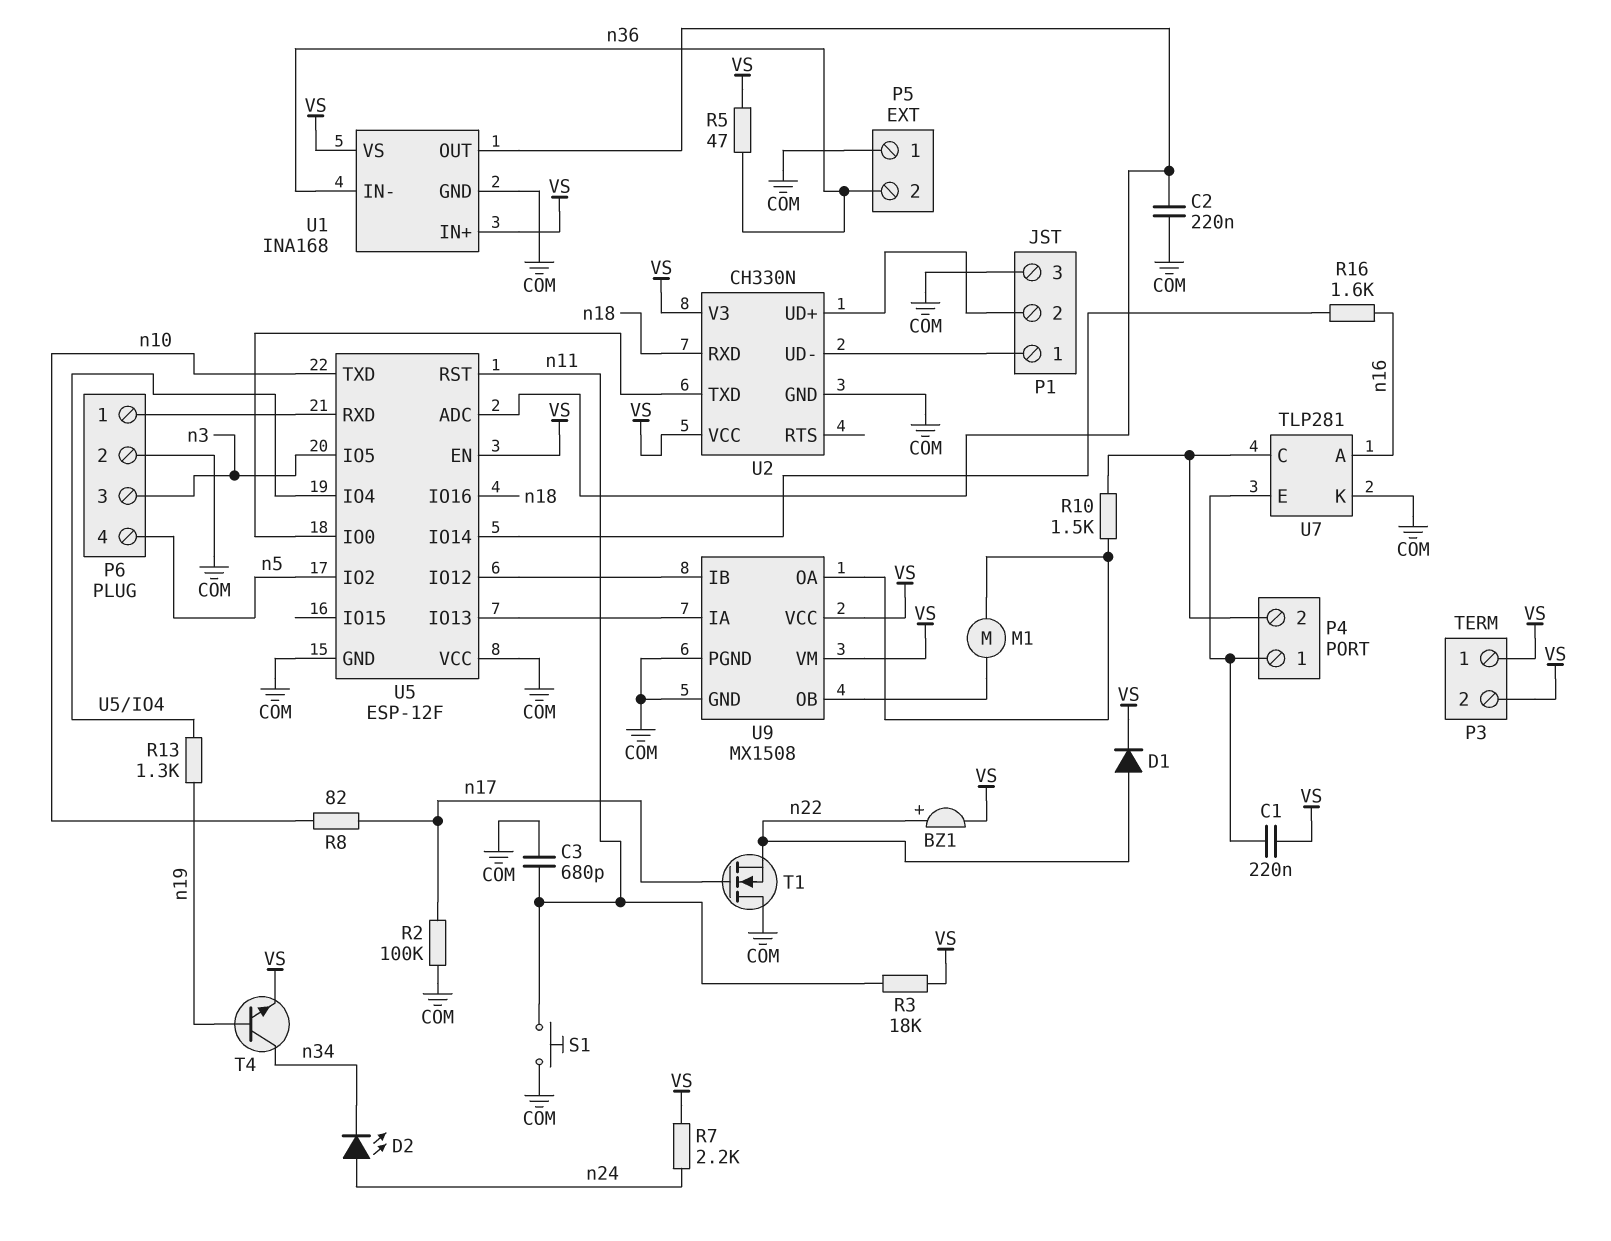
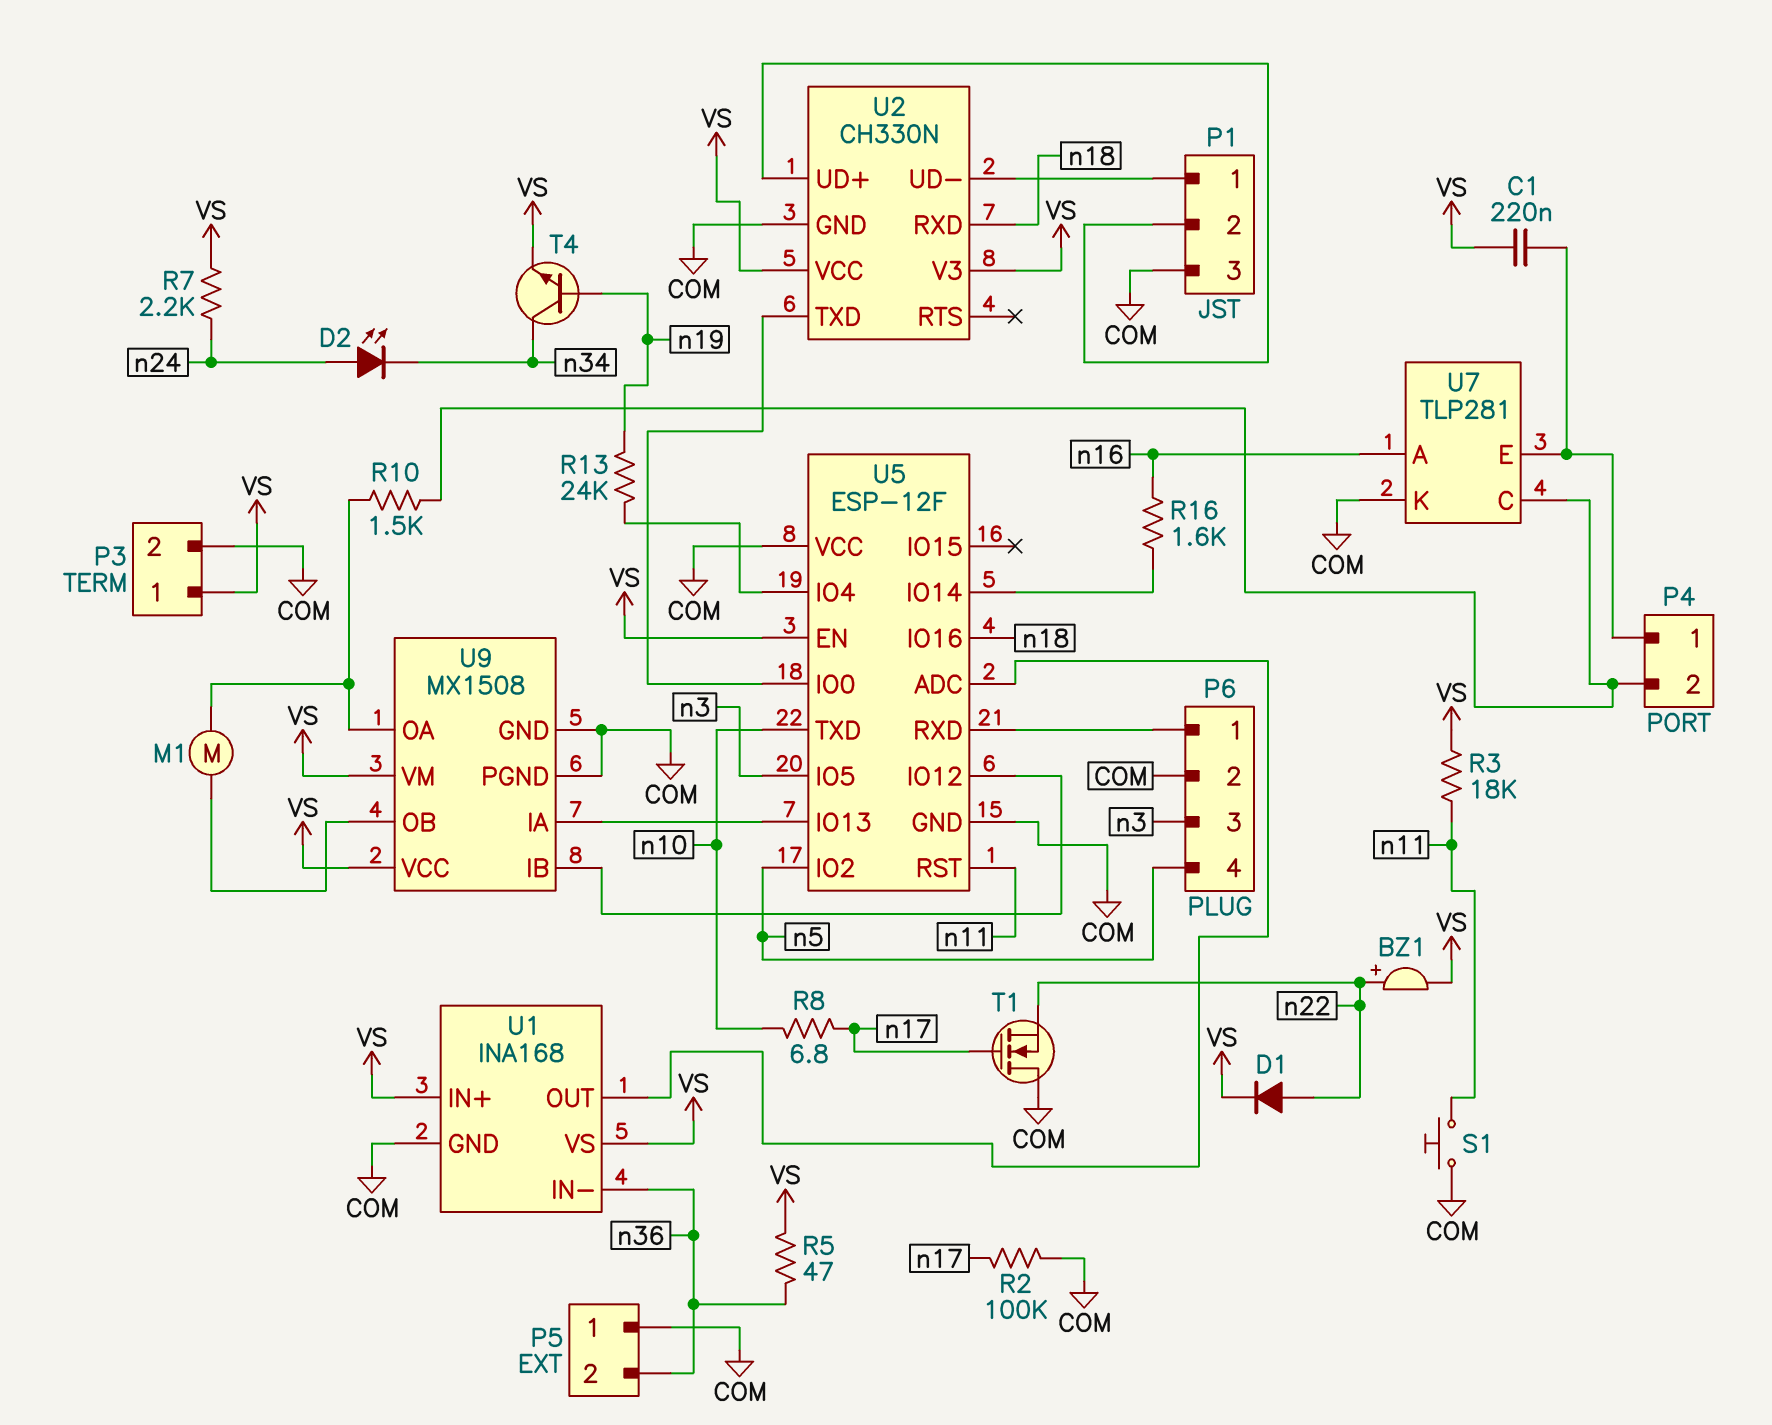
C2: 220nF (COM, U1/OUT) -> none
C3: 680pF (COM, n11) -> none
P3 pin 2: VS -> COM
R8: 82 (n10, n17) -> 6.8 (n10, n17)
R13: 1.3k (U5/IO4, n19) -> 24k (U5/IO4, n19)

